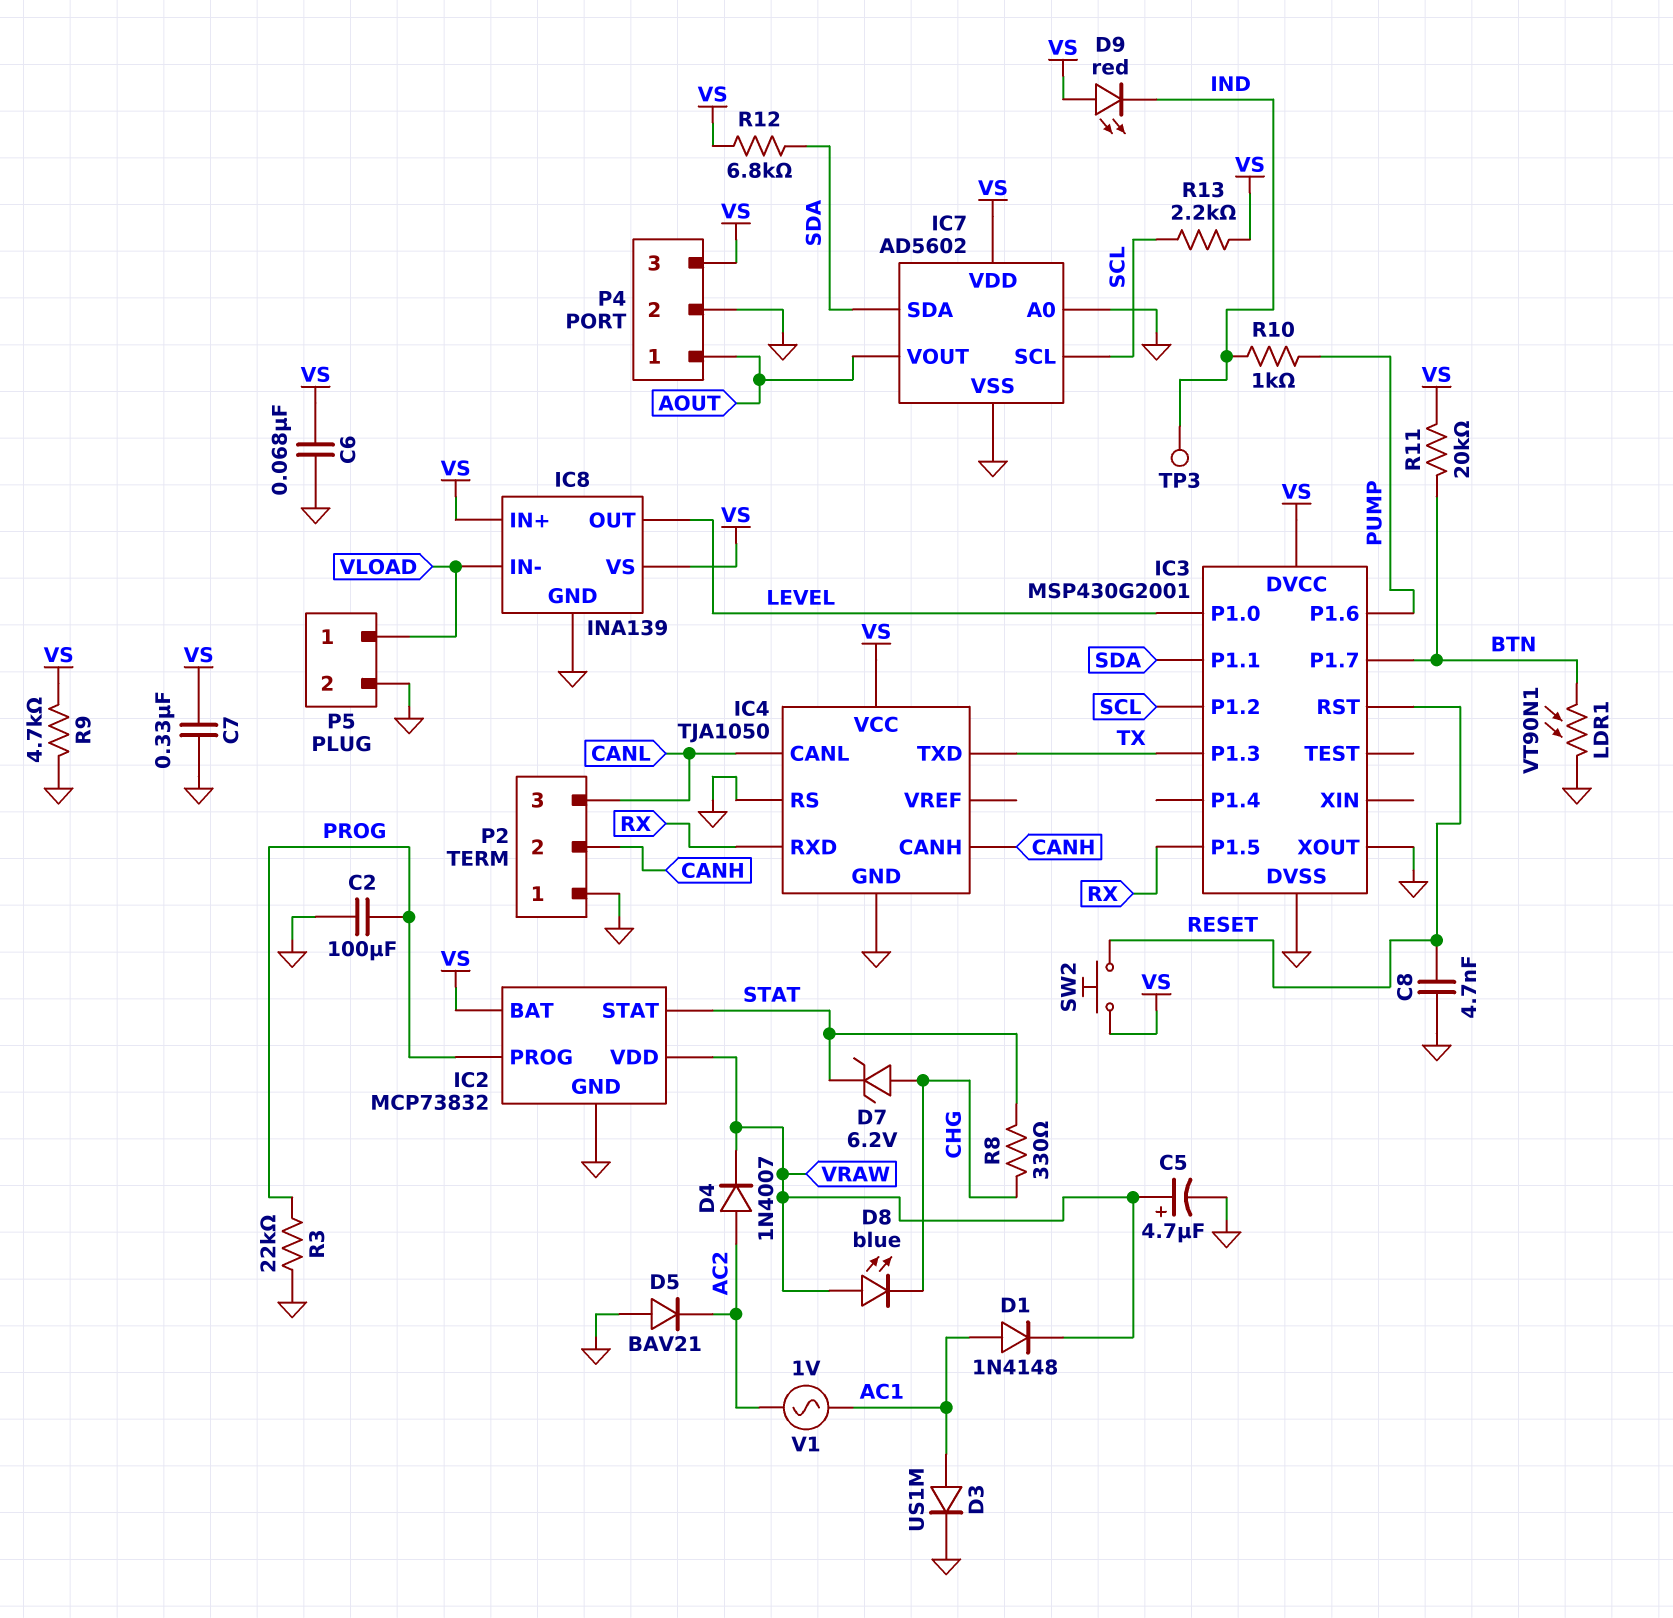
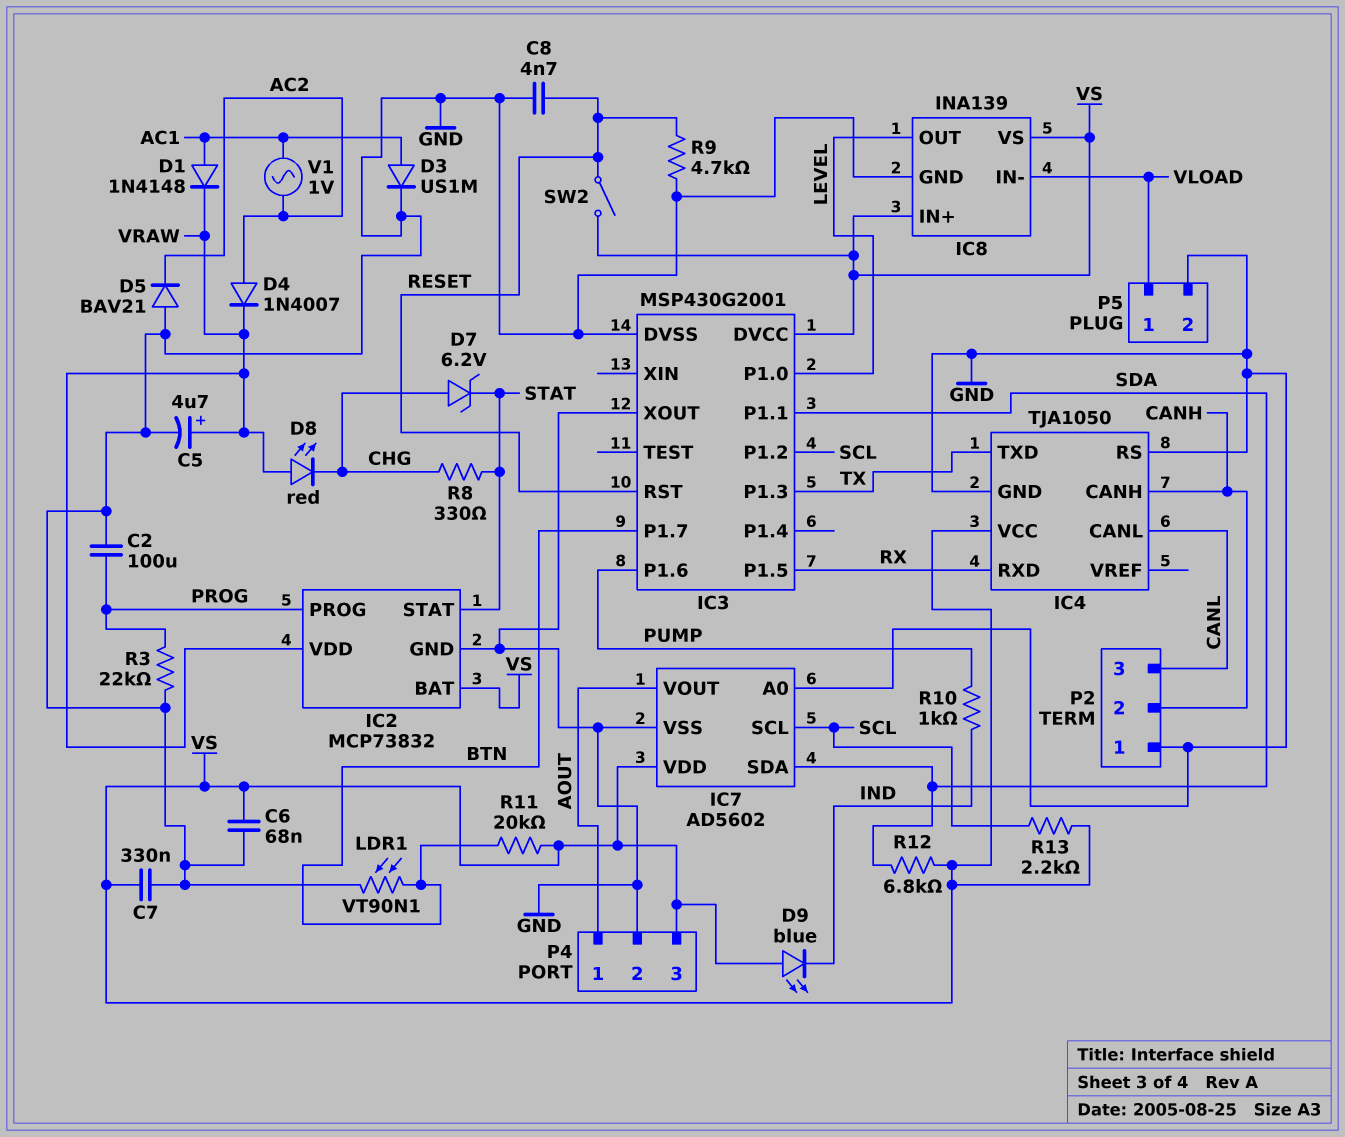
D8: LED blue (A VRAW, K CHG) -> LED red (A VRAW, K CHG)
D9: LED red (A VS, K IND) -> LED blue (A VS, K IND)
R9: 4.7k (GND, VS) -> 4.7k (GND, RESET)
SW2: button (RESET, VS) -> switch (RESET, VS)
TP3: test point (IND) -> none

